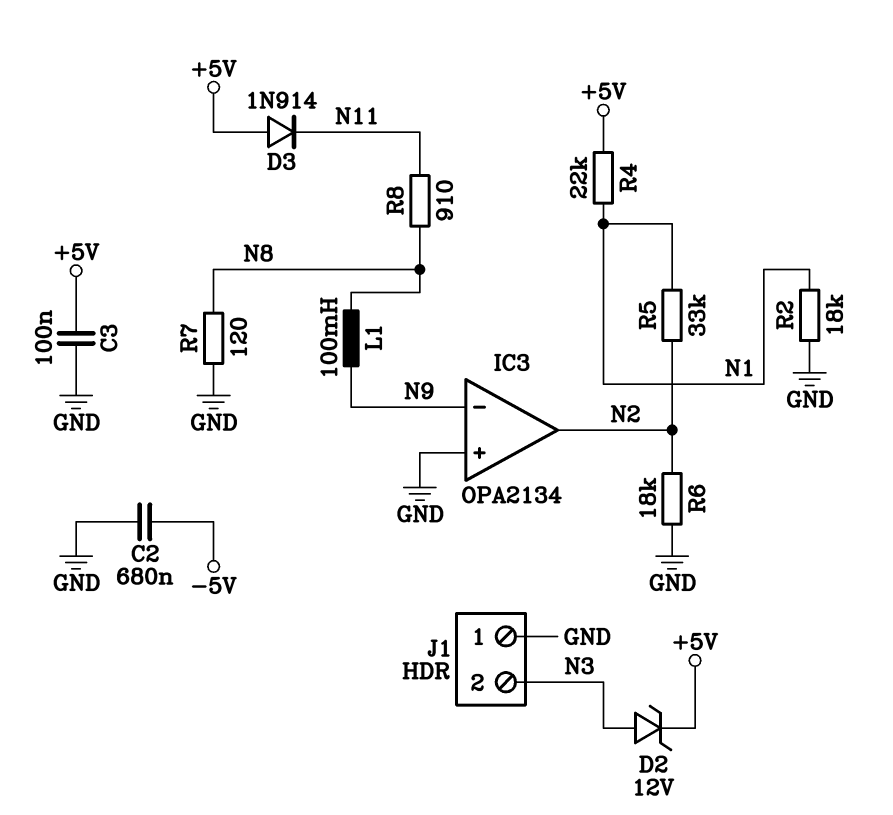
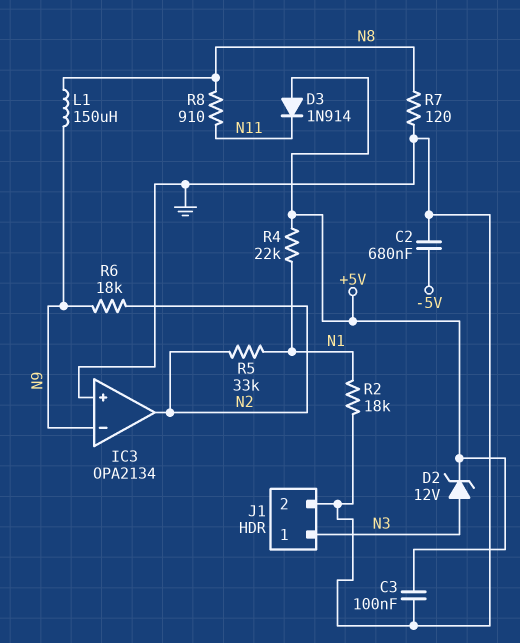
J1 pin 1: GND -> N3
J1 pin 2: N3 -> GND
L1: 100mH (N8, N9) -> 150uH (N8, N9)
R6: 18k (GND, N2) -> 18k (N2, N9)

